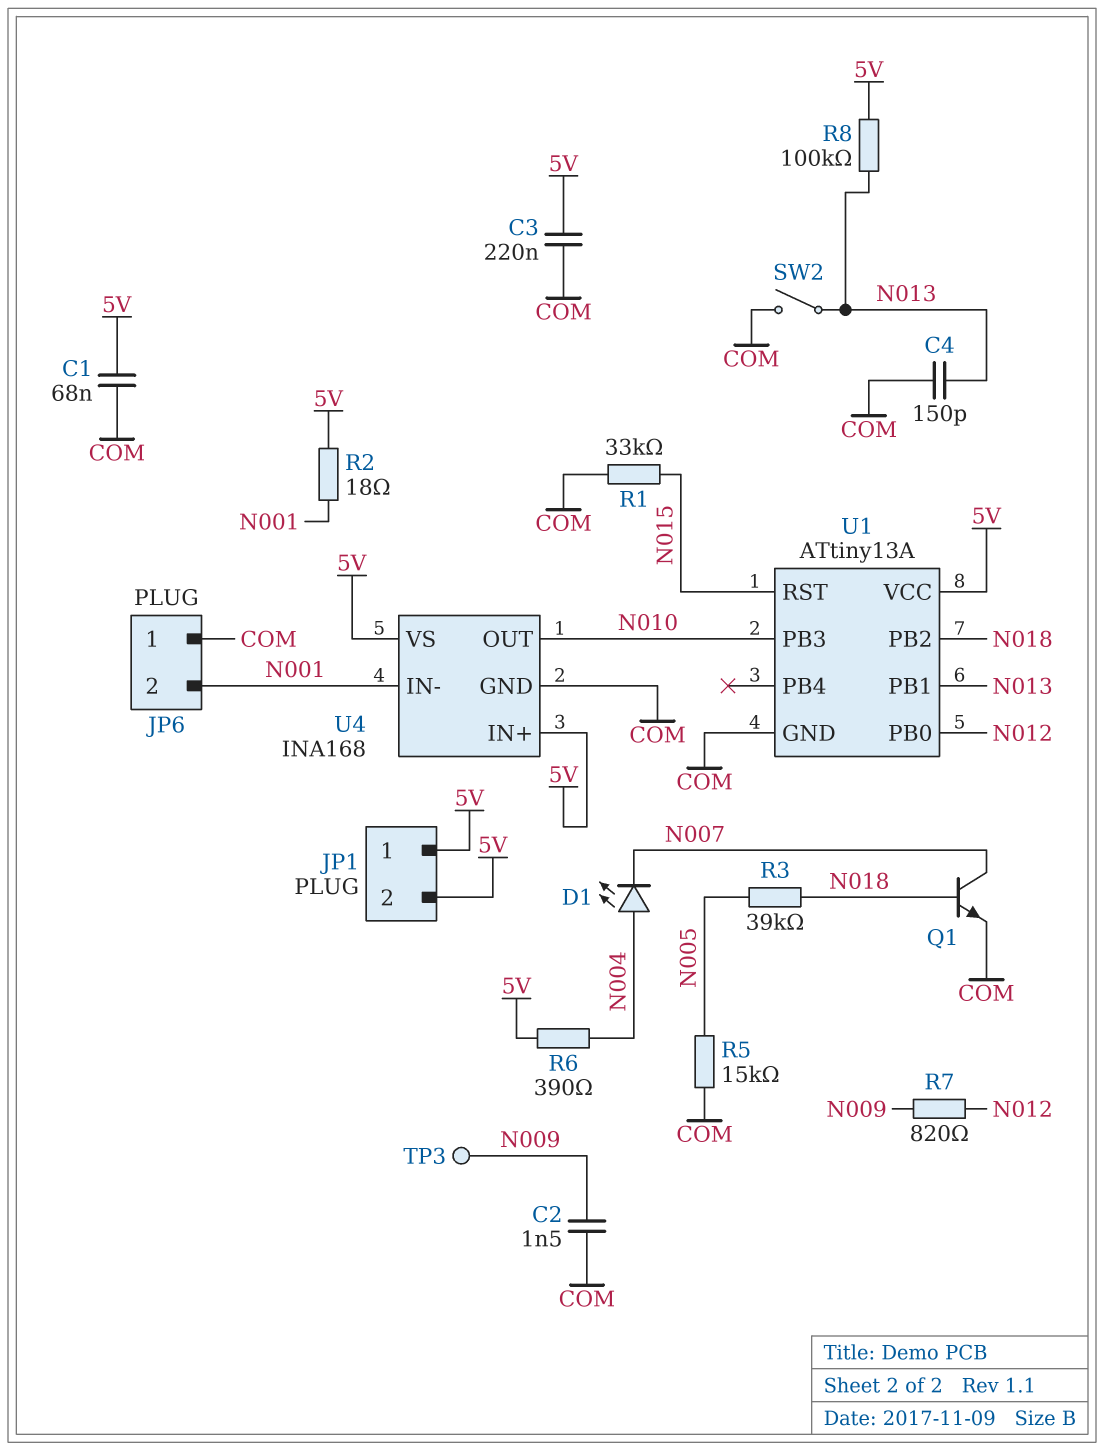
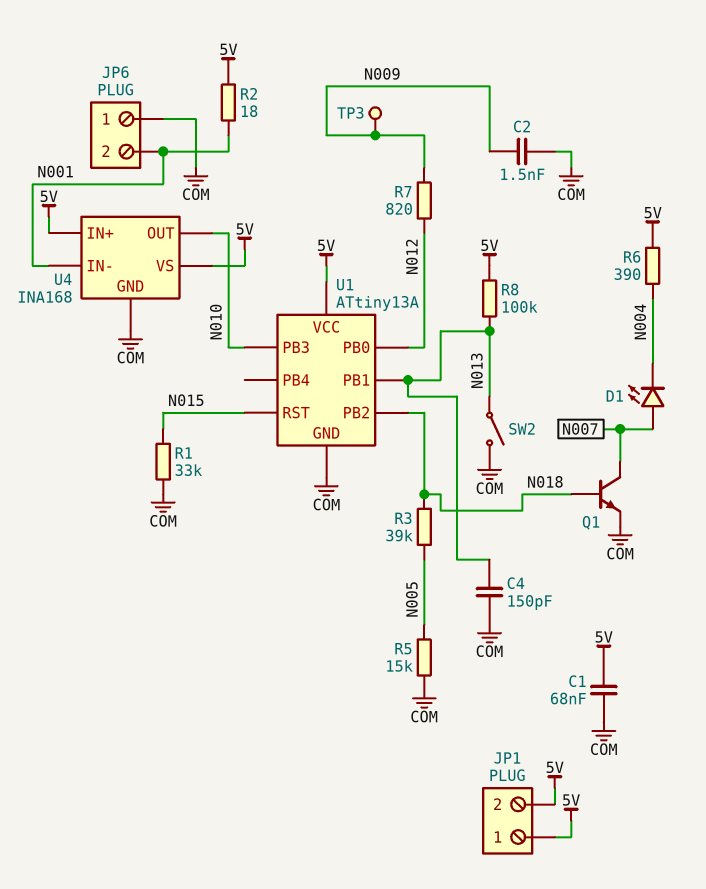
C3: 220nF (5V, COM) -> none
D1: LED (A N004, K N007) -> LED (A N007, K N004)

